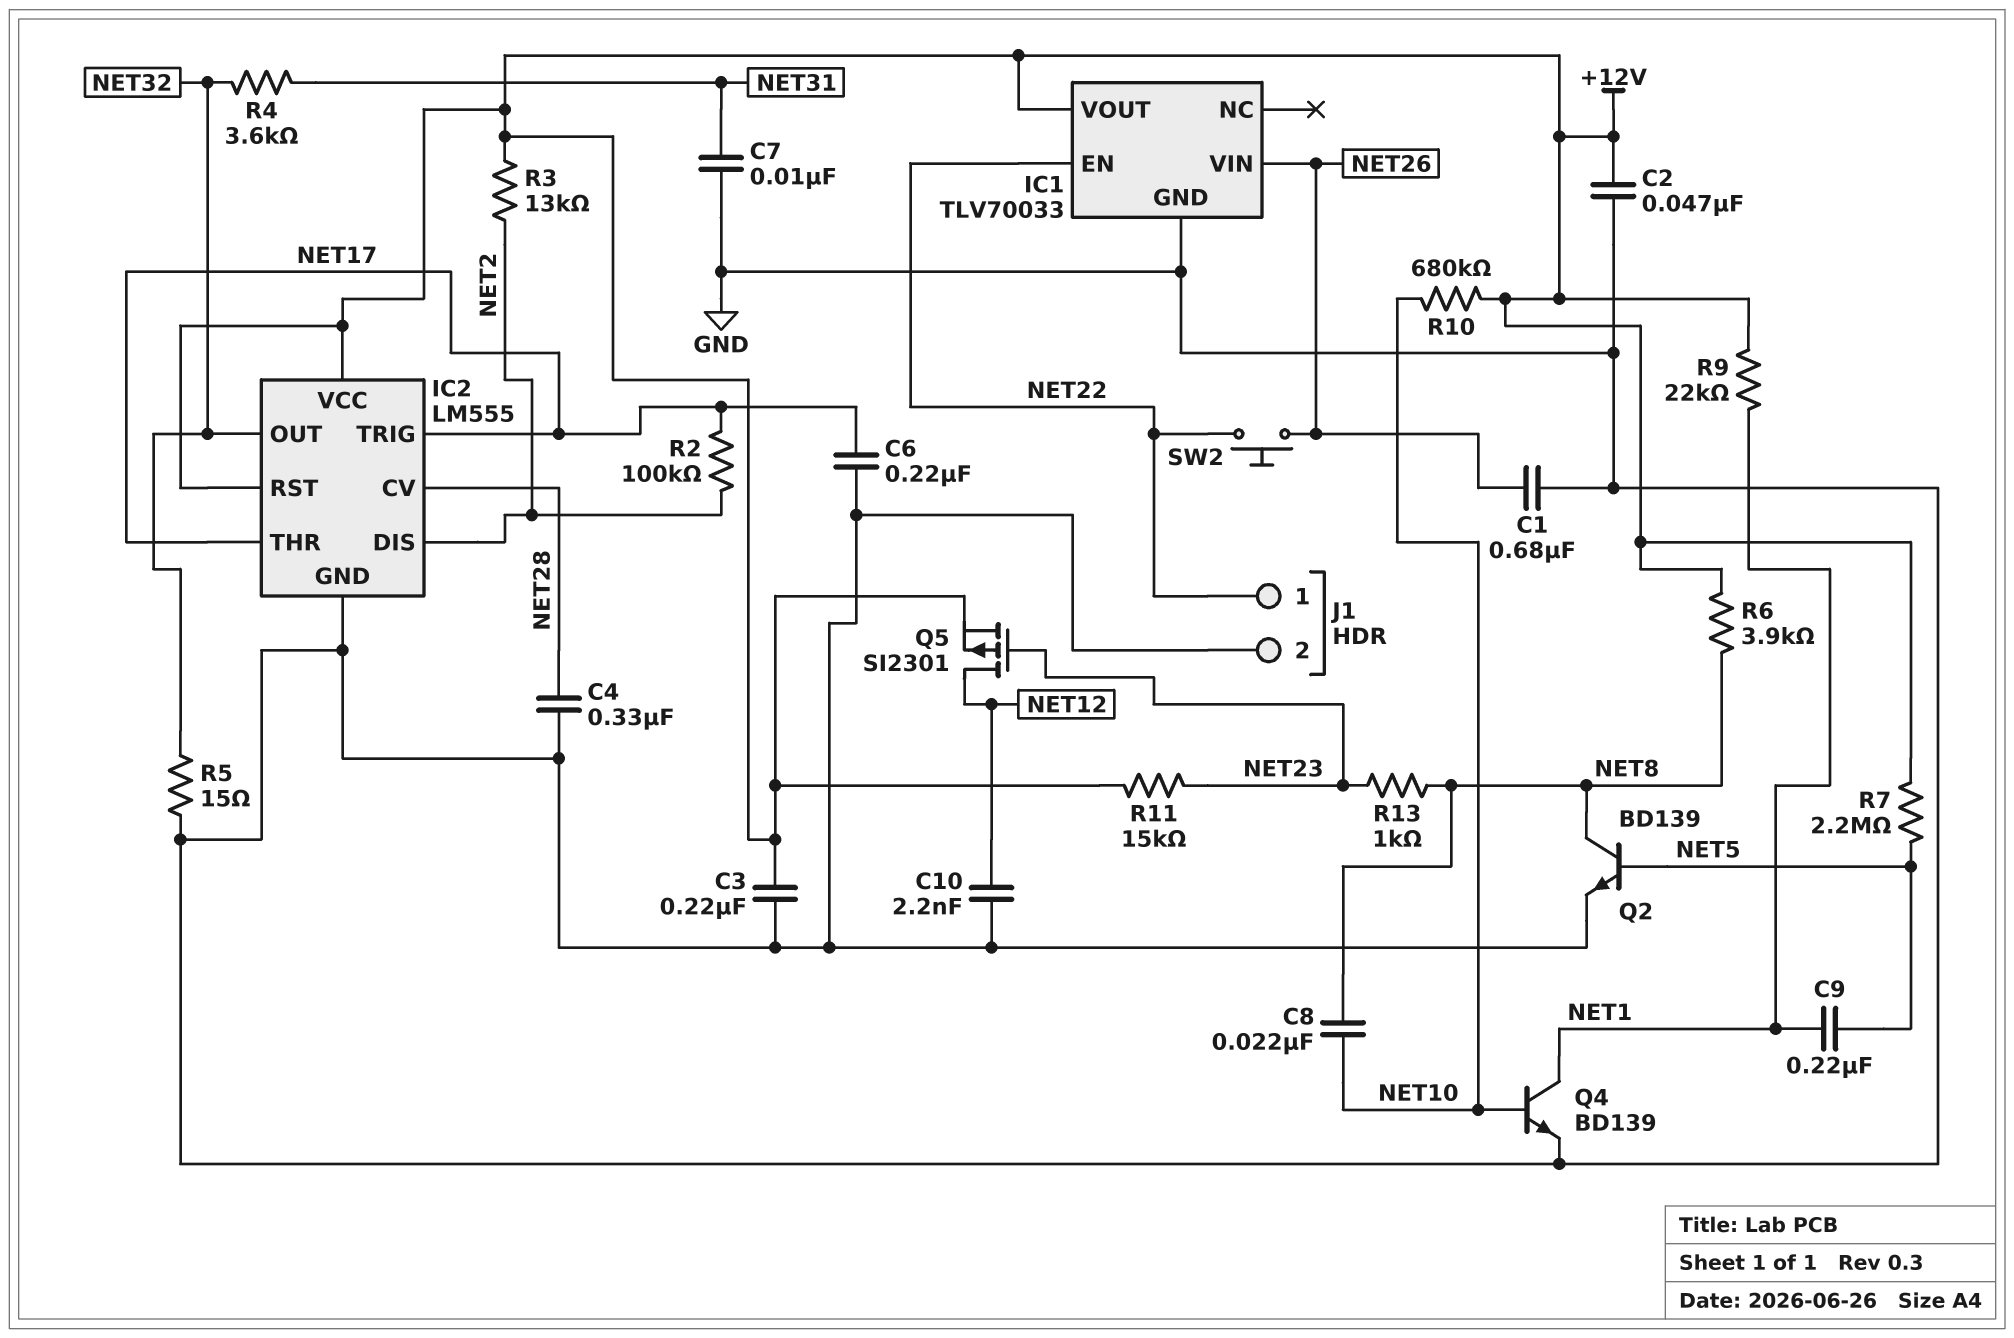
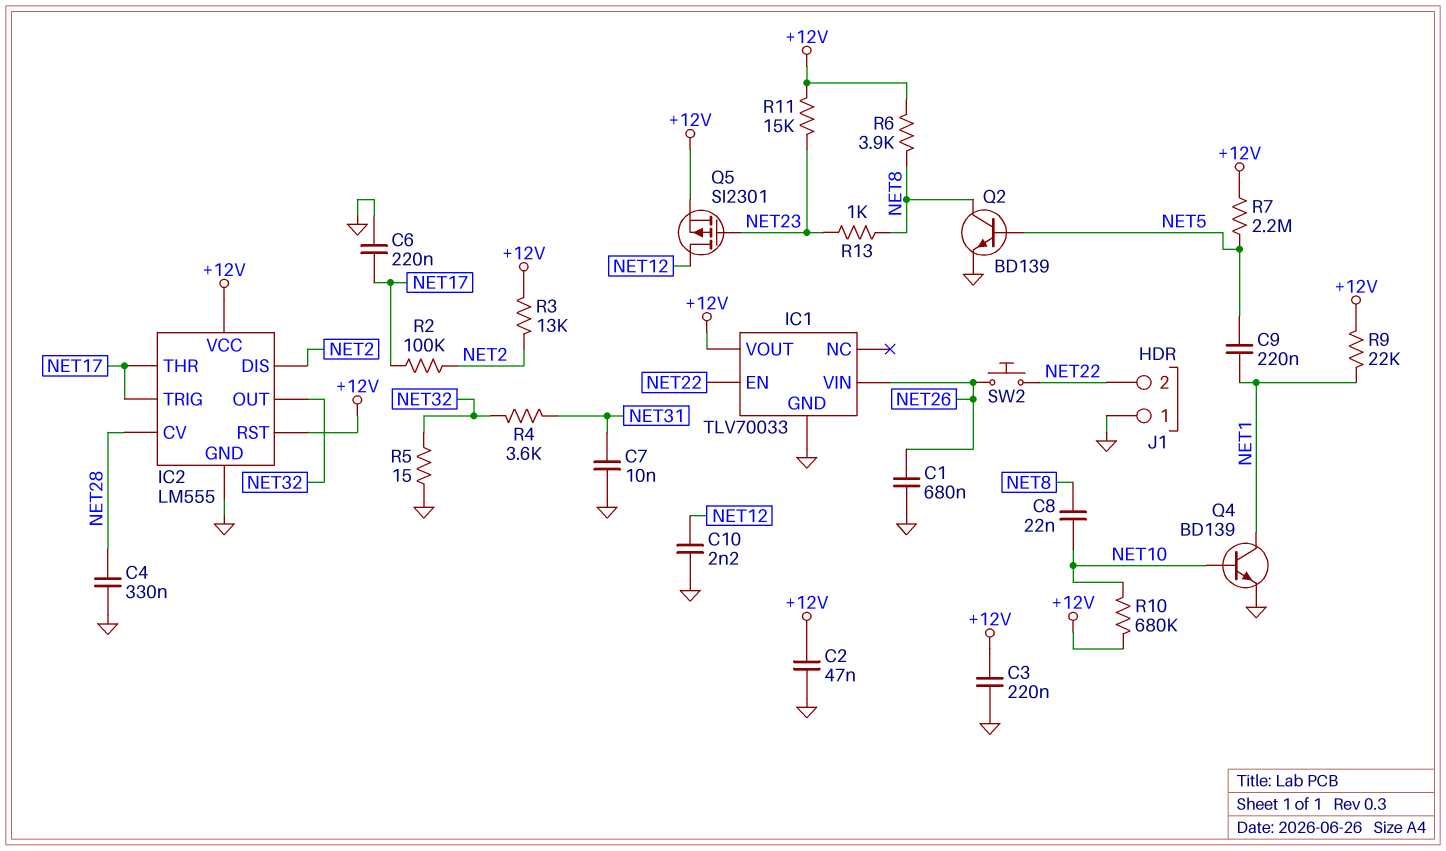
J1 pin 1: NET22 -> GND
J1 pin 2: GND -> NET22

